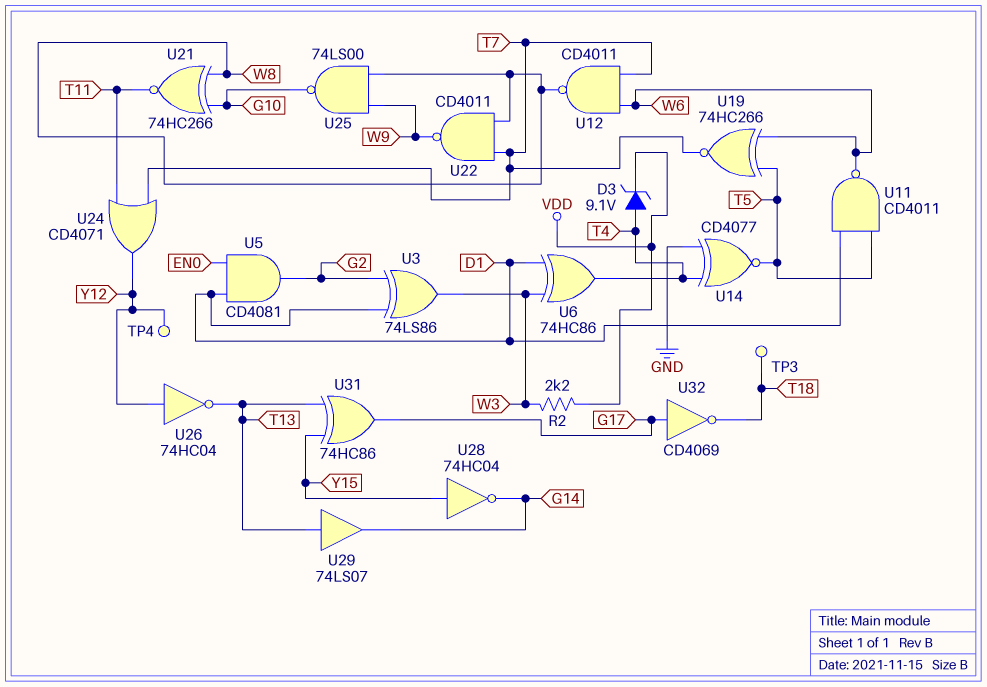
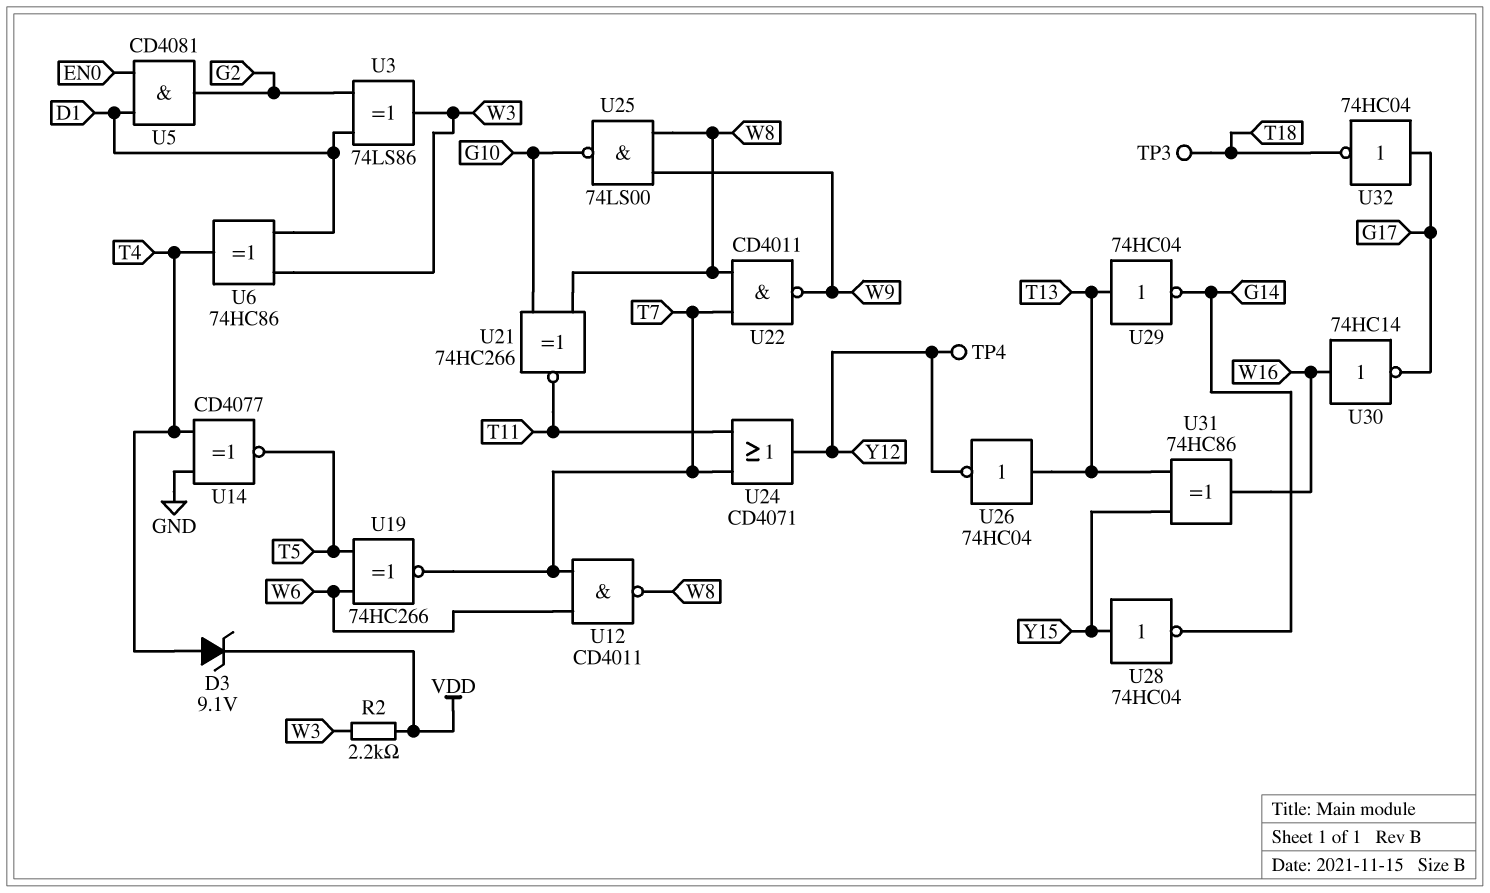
U11: NAND CD4011 (in D1, in T5, out W6) -> none
U26: NOT 74HC04 (in Y12, out T13) -> NOT 74HC04 (in T13, out Y12)
U29: buffer 74LS07 (in T13, out G14) -> NOT 74HC04 (in T13, out G14)
U30: none -> NOT 74HC14 (in W16, out G17)
U31: XOR 74HC86 (in T13, in Y15, out G17) -> XOR 74HC86 (in T13, in Y15, out W16)
U32: NOT CD4069 (in G17, out T18) -> NOT 74HC04 (in G17, out T18)

